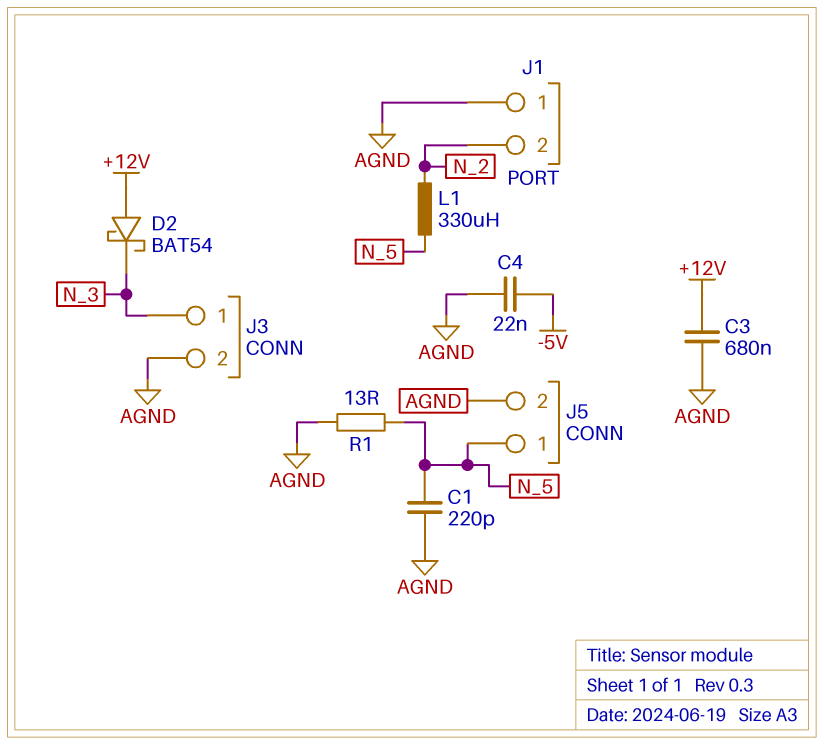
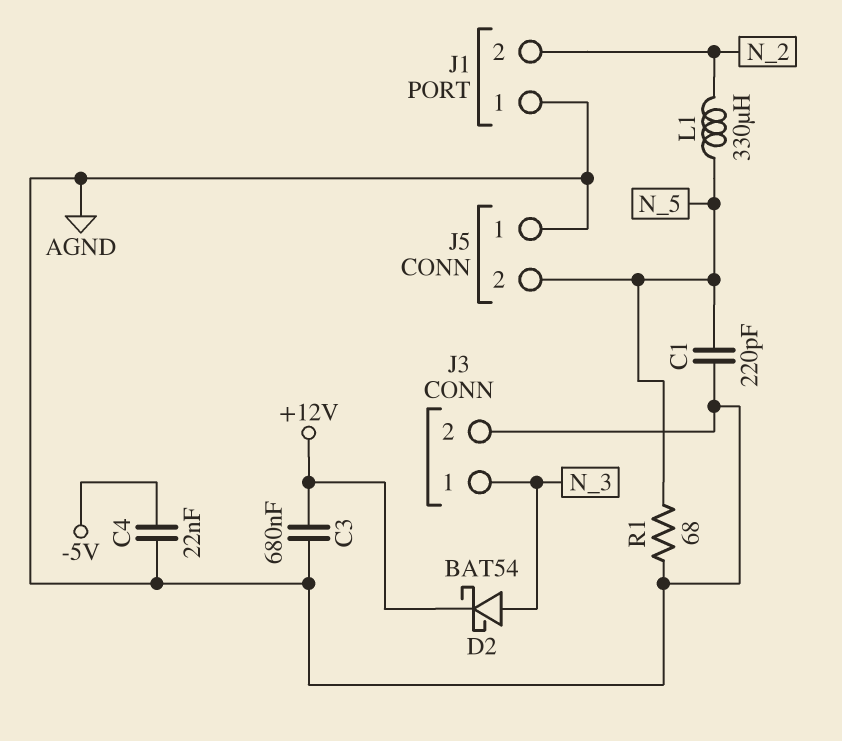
D2: schottky BAT54 (A +12V, K N_3) -> schottky BAT54 (A N_3, K +12V)
J5 pin 1: N_5 -> AGND
J5 pin 2: AGND -> N_5
R1: 13 (AGND, N_5) -> 68 (AGND, N_5)

